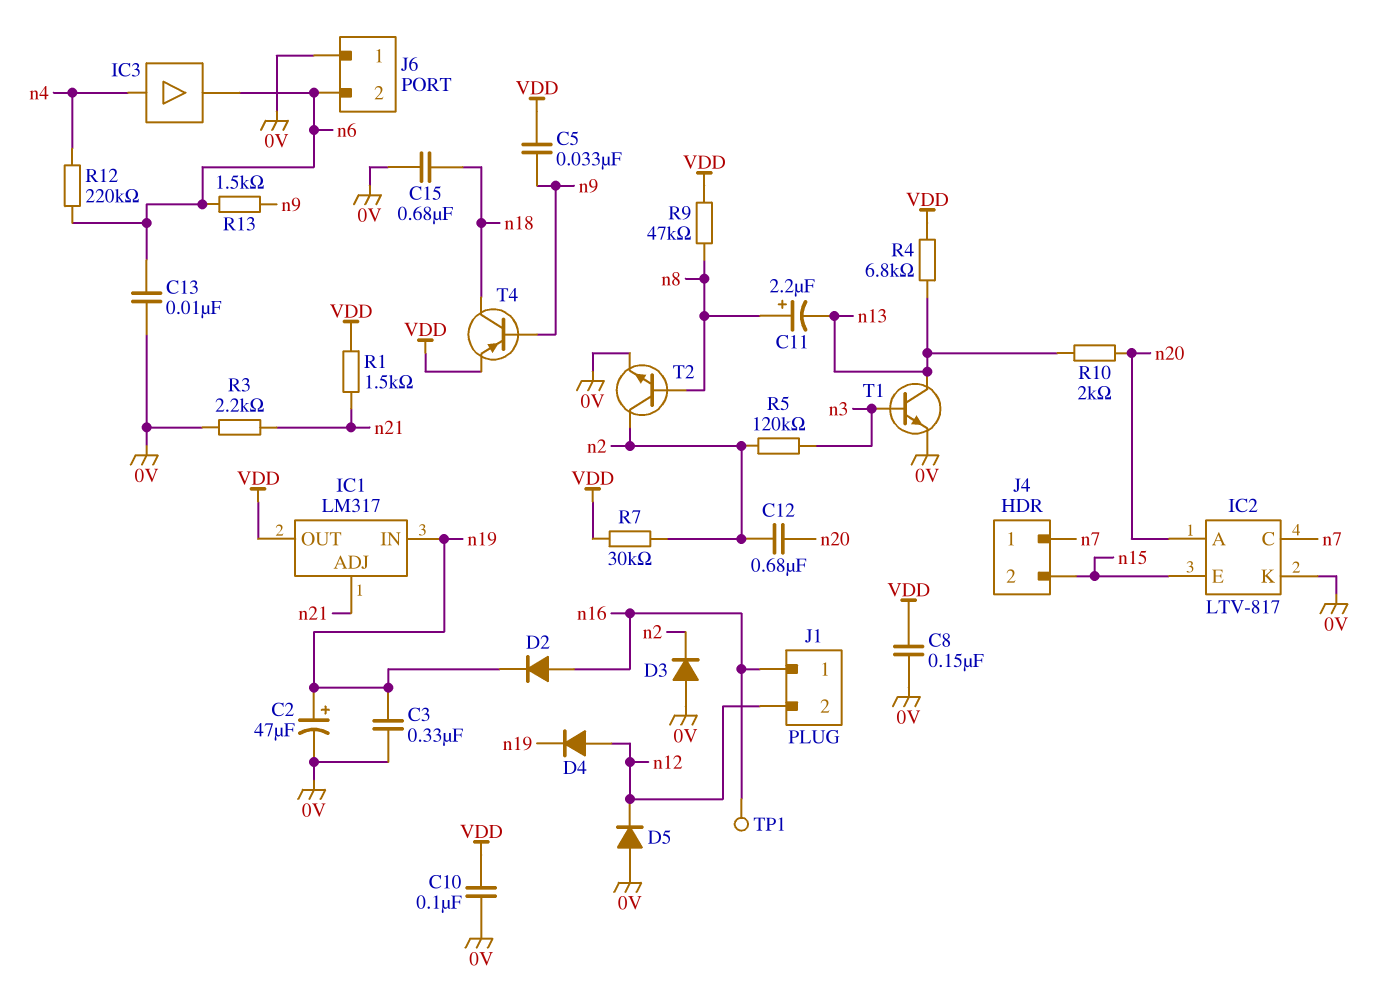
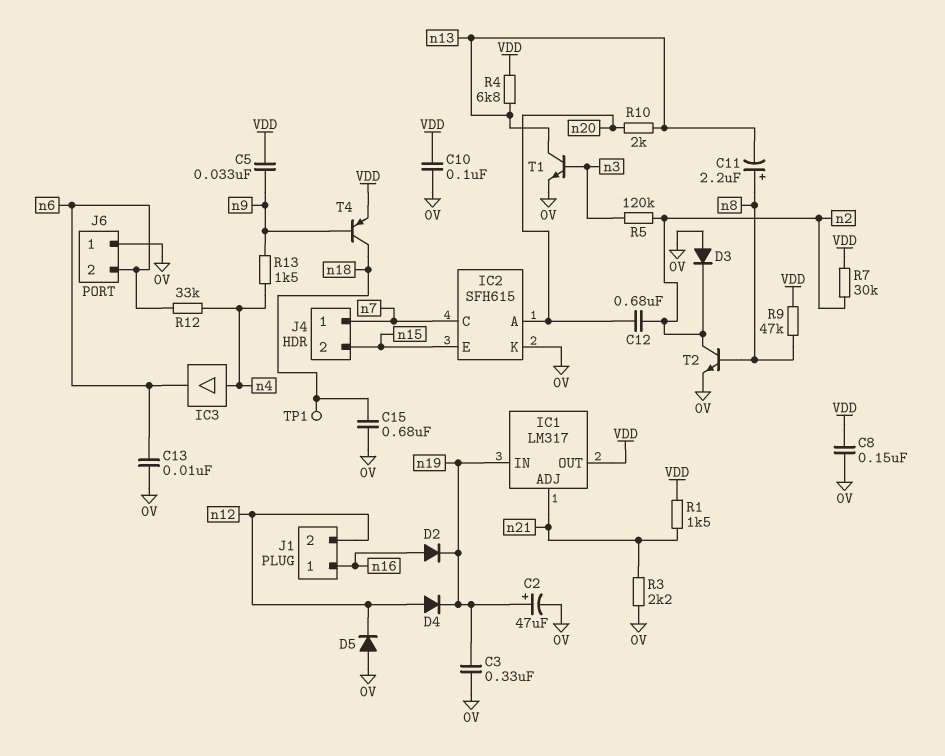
IC2: LTV-817 -> SFH615
R12: 220k (n4, n6) -> 33k (n4, n6)
R13: 1.5k (n6, n9) -> 1.5k (n4, n9)
TP1: test point (n16) -> test point (n18)

